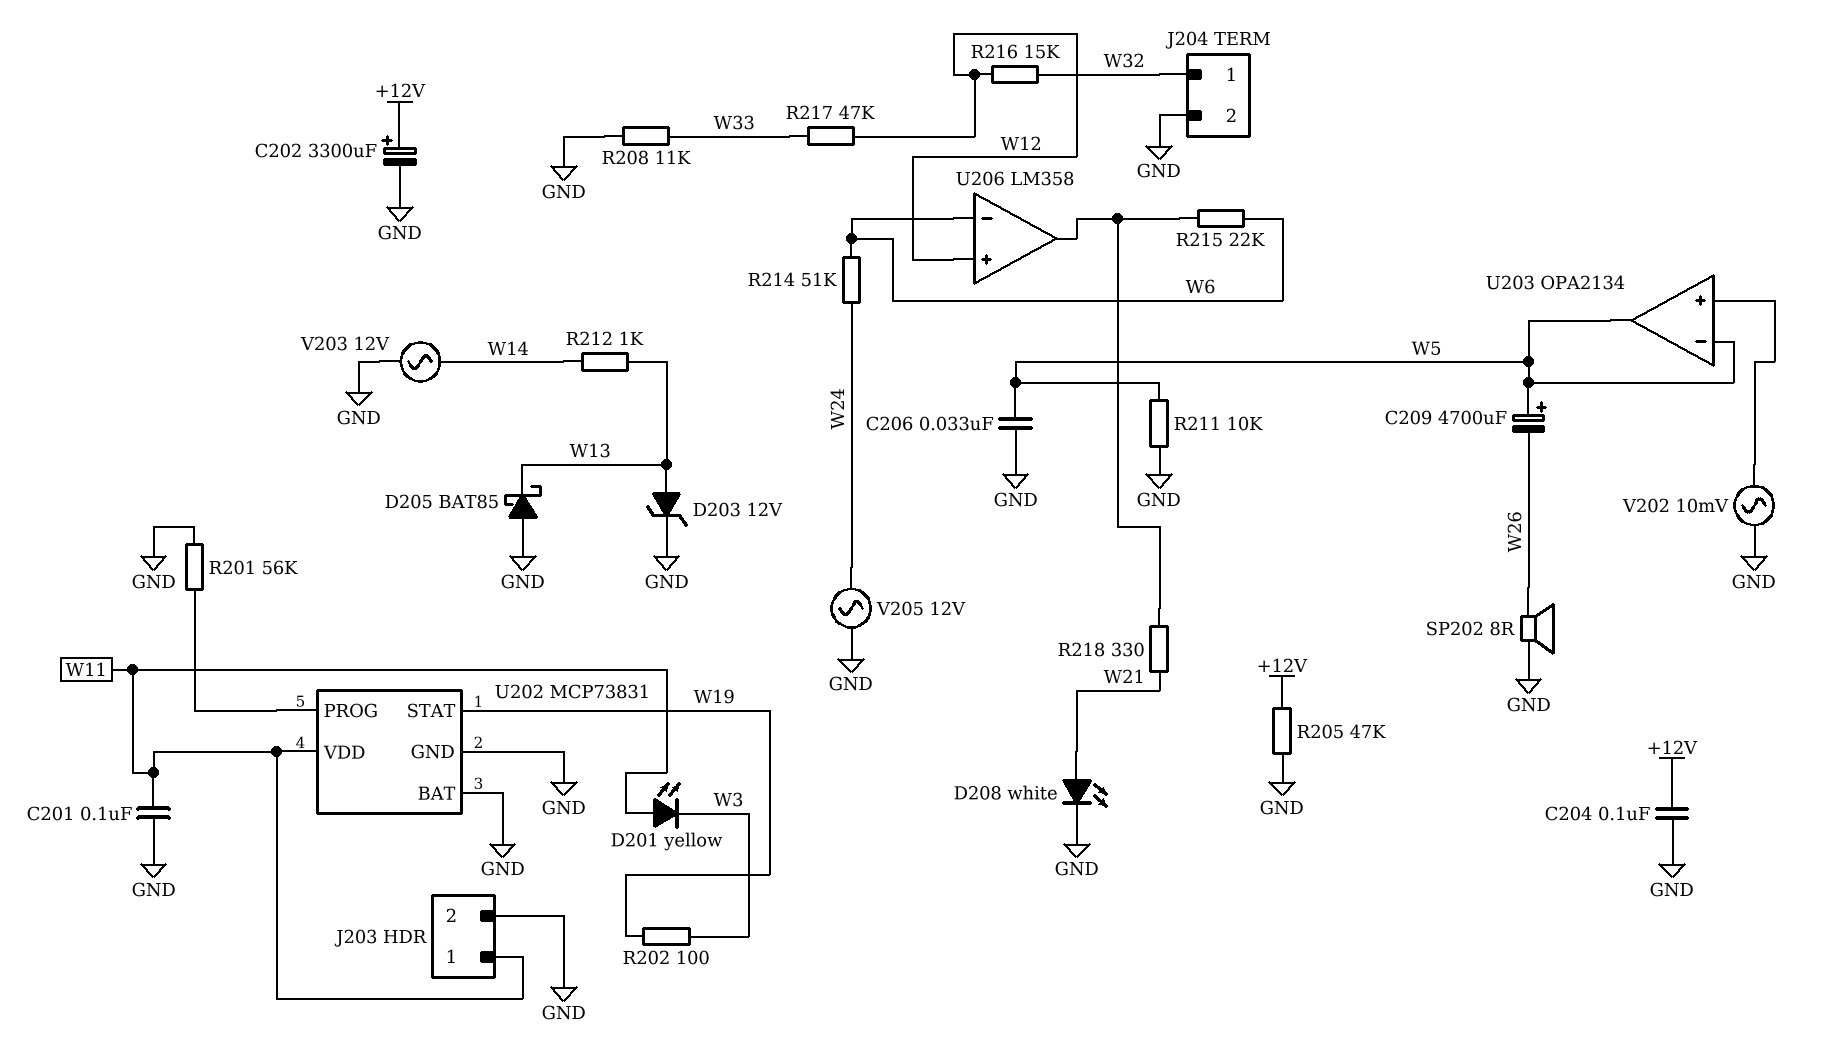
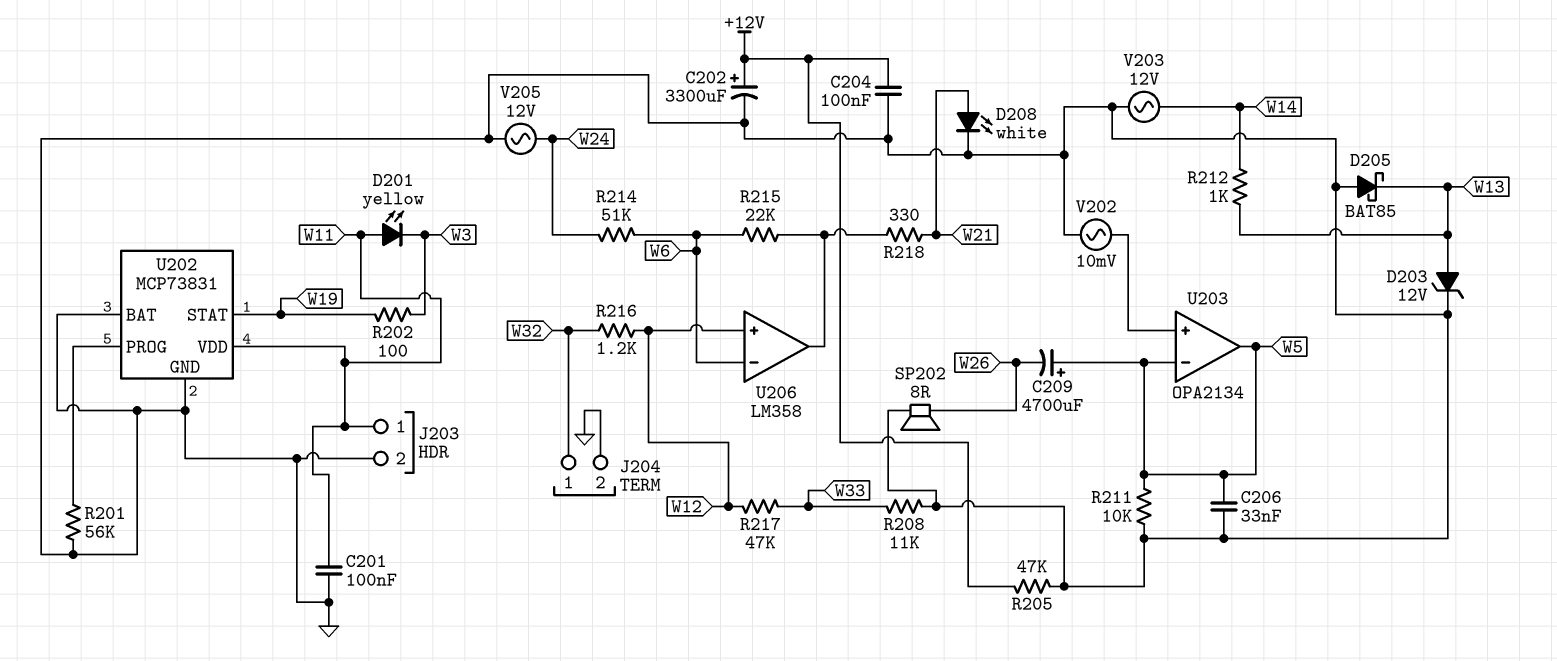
R216: 15k (W12, W32) -> 1.2k (W12, W32)

